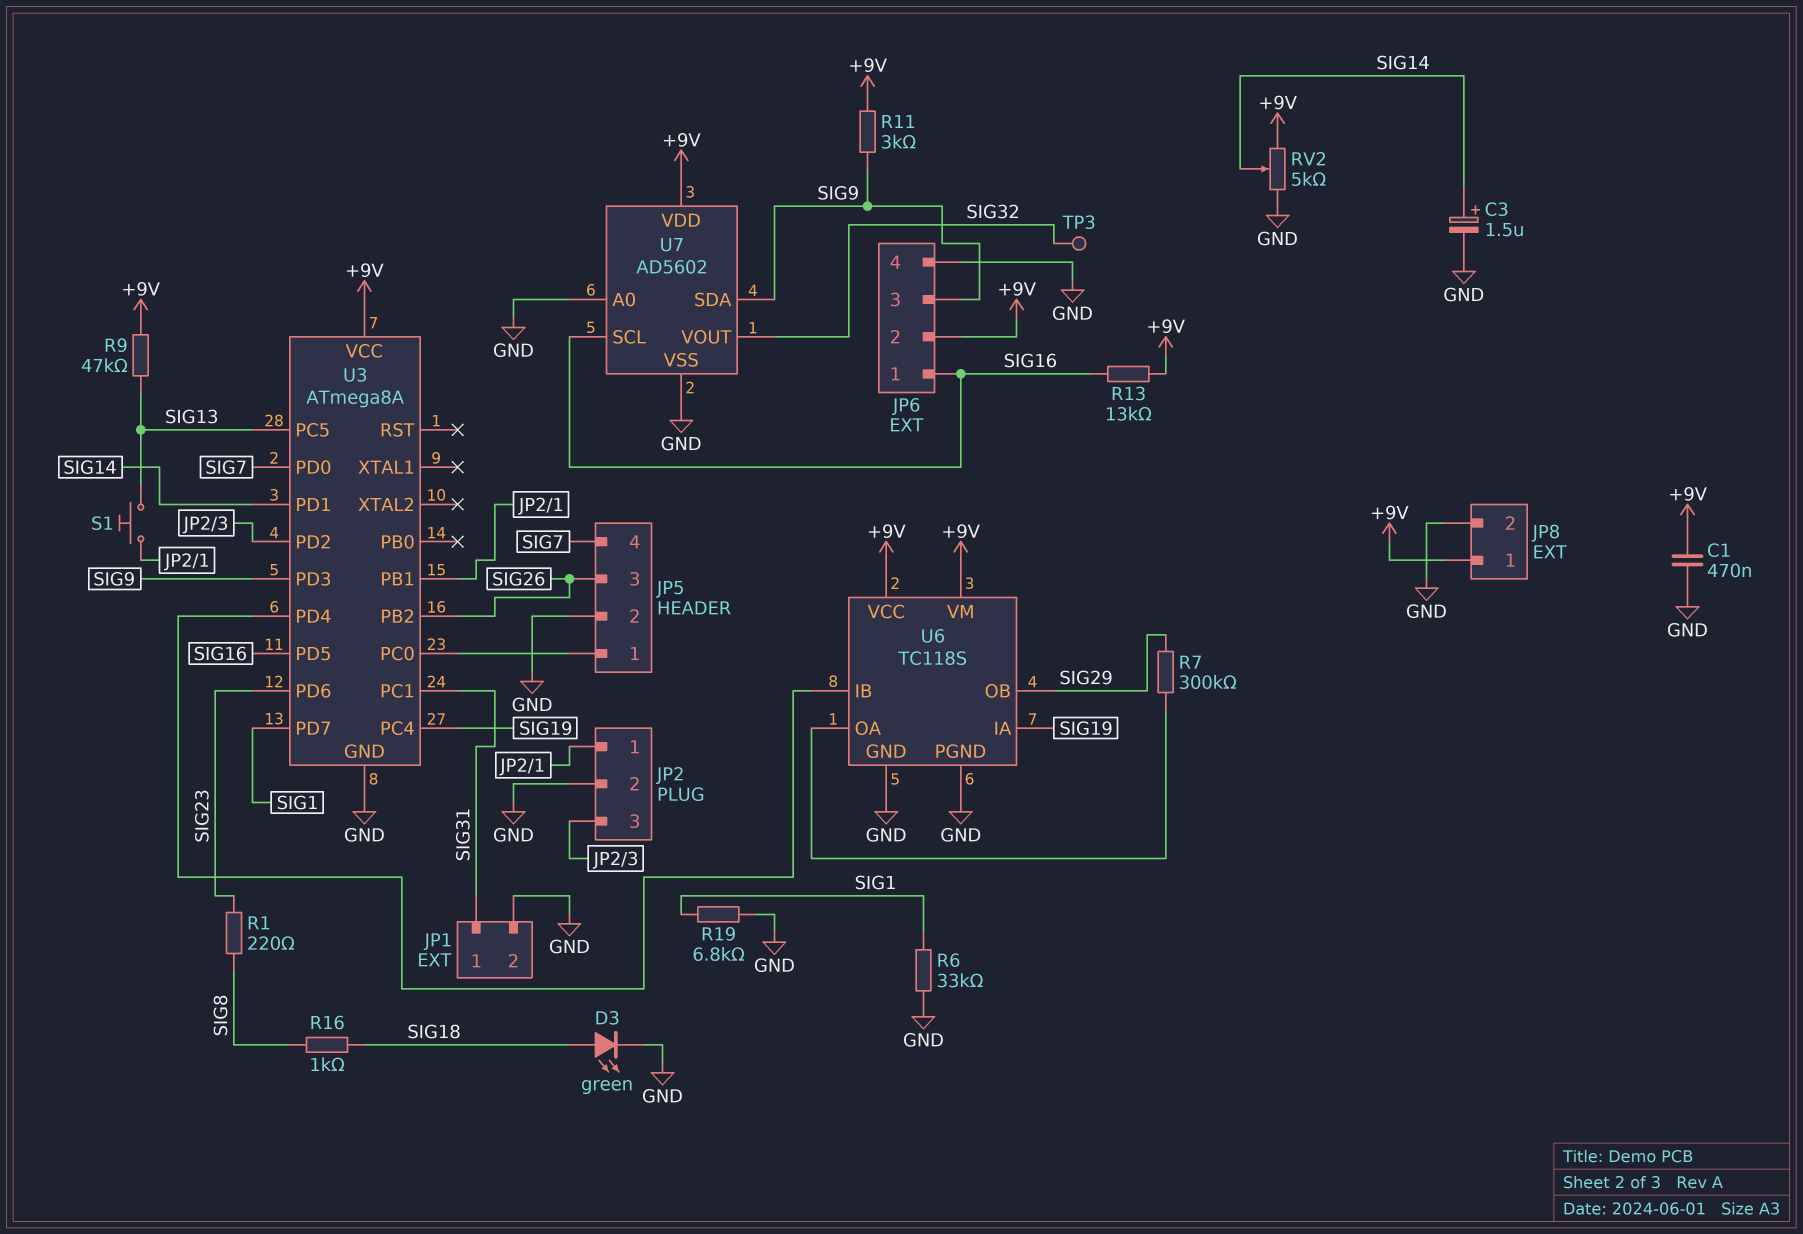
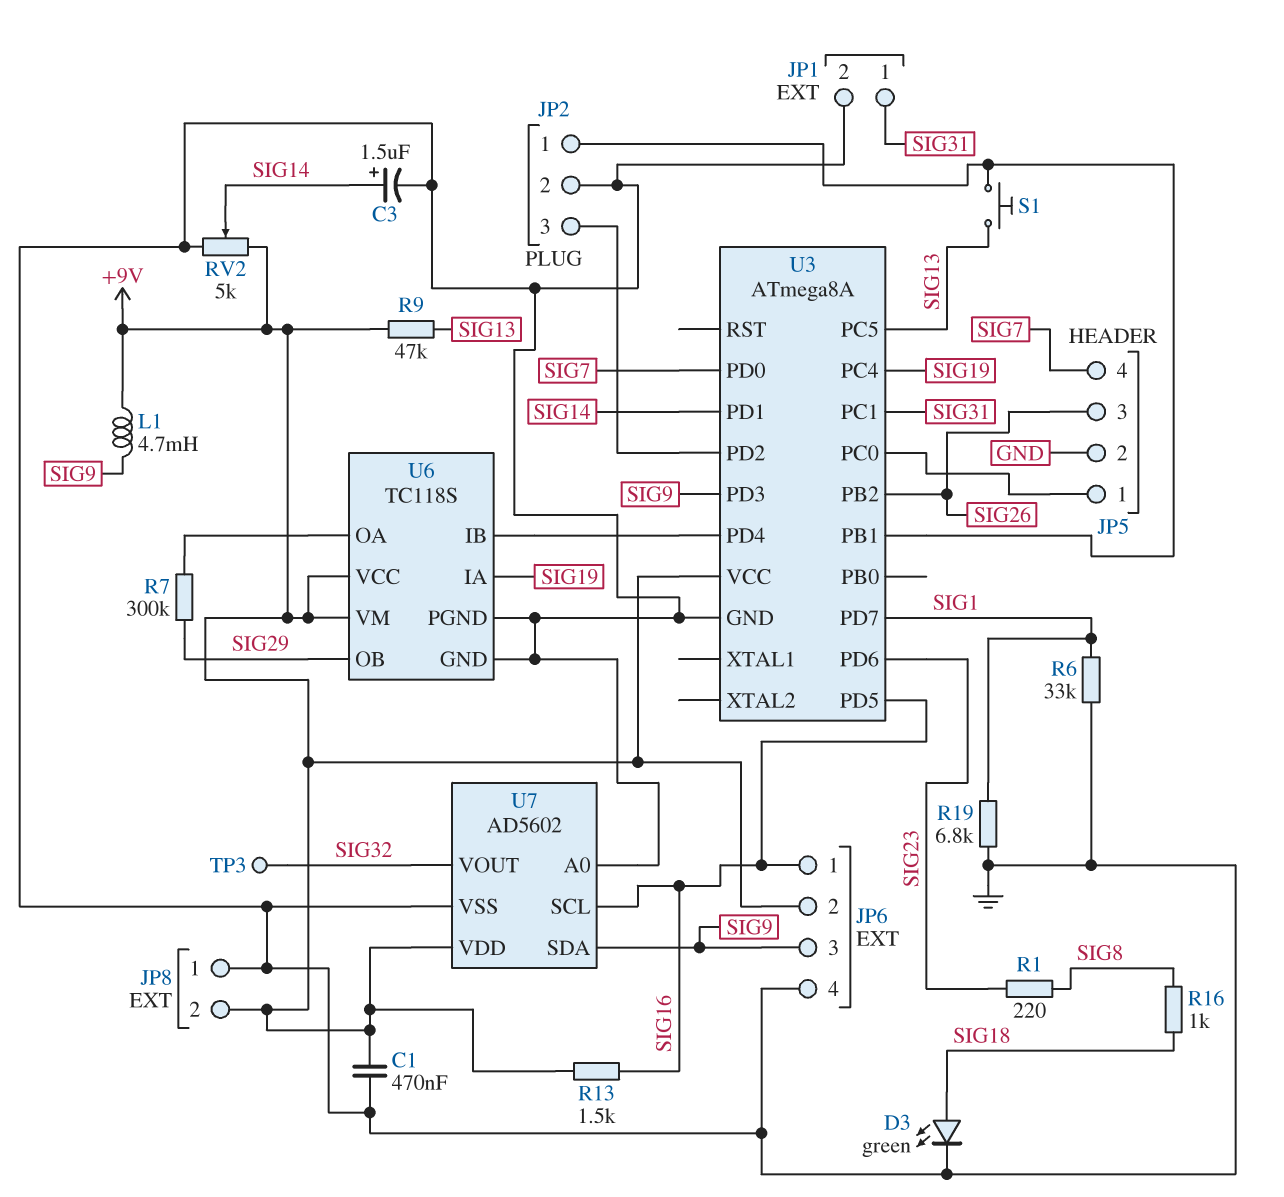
JP8 pin 1: +9V -> GND
JP8 pin 2: GND -> +9V
L1: none -> 4.7mH (+9V, SIG9)
R11: 3k (+9V, SIG9) -> none
R13: 13k (+9V, SIG16) -> 1.5k (+9V, SIG16)

